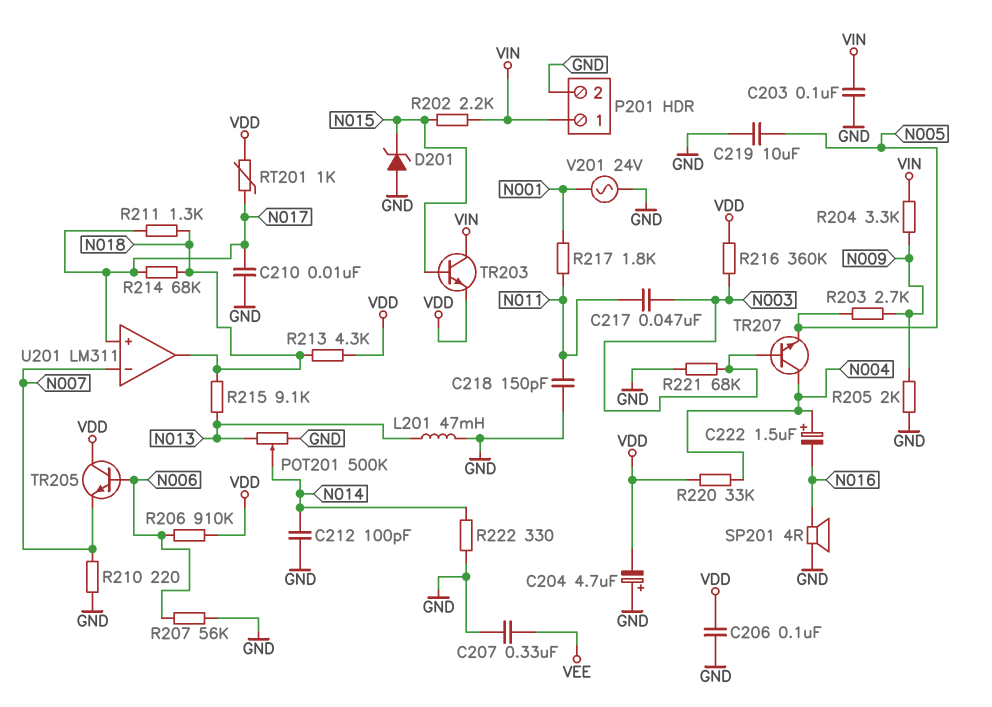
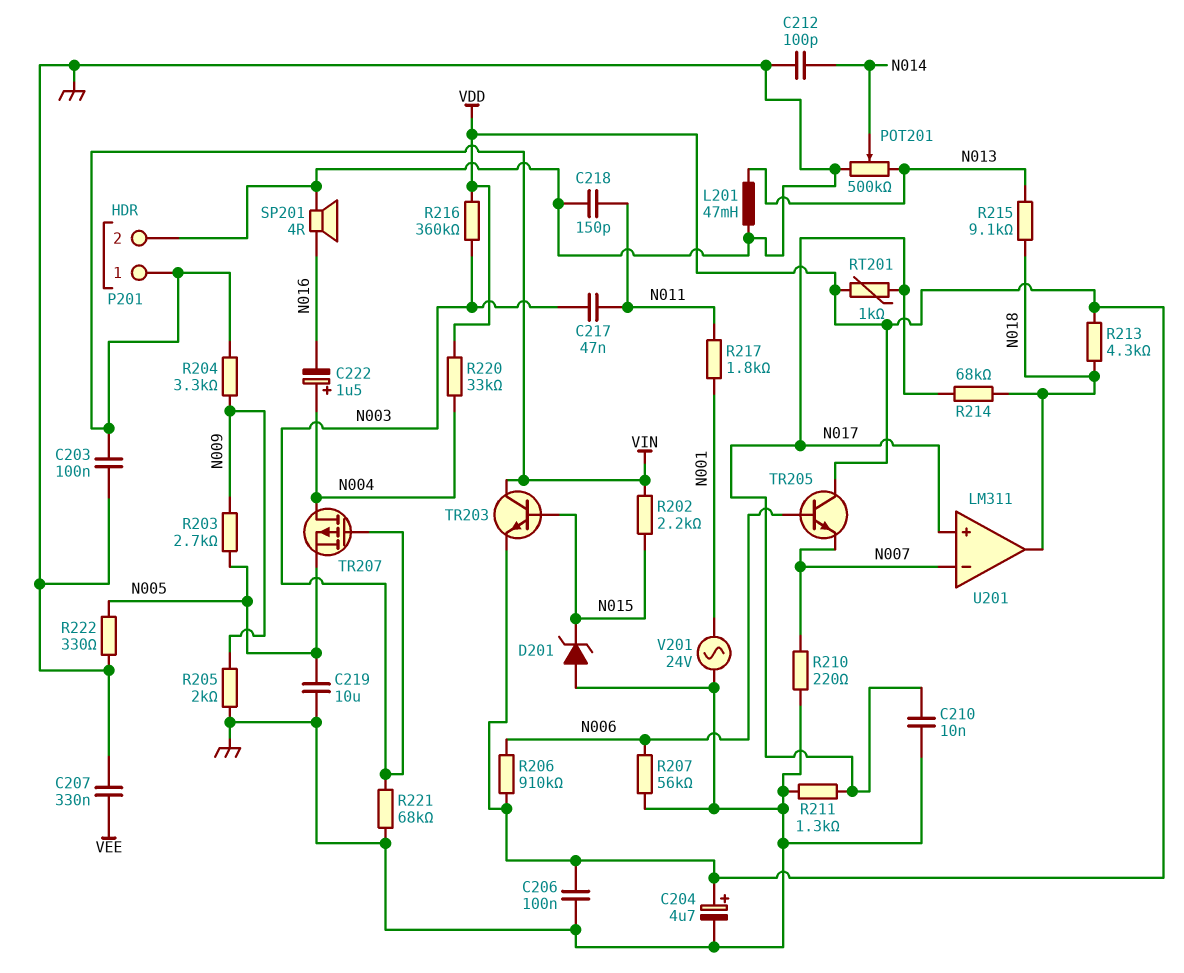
C204: 4.7uF (plus GND, minus VDD) -> 4.7uF (plus VDD, minus GND)
R211: 1.3k (N017, N018) -> 1.3k (GND, N017)
R222: 330 (GND, N014) -> 330 (GND, N005)
TR207: NPN (B N003, C N004, E N005) -> PMOS (G N003, D N004, S N005)

